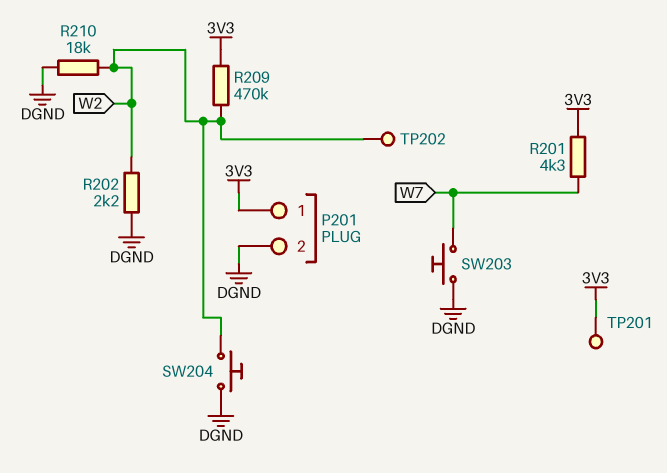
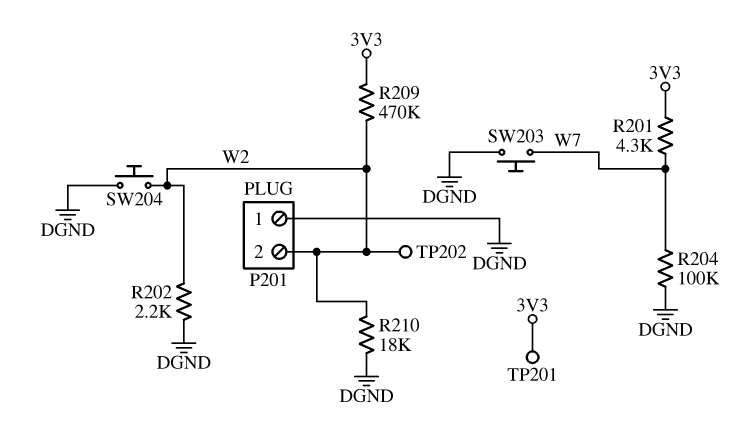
P201 pin 1: 3V3 -> DGND
P201 pin 2: DGND -> W2
R204: none -> 100k (DGND, W7)

